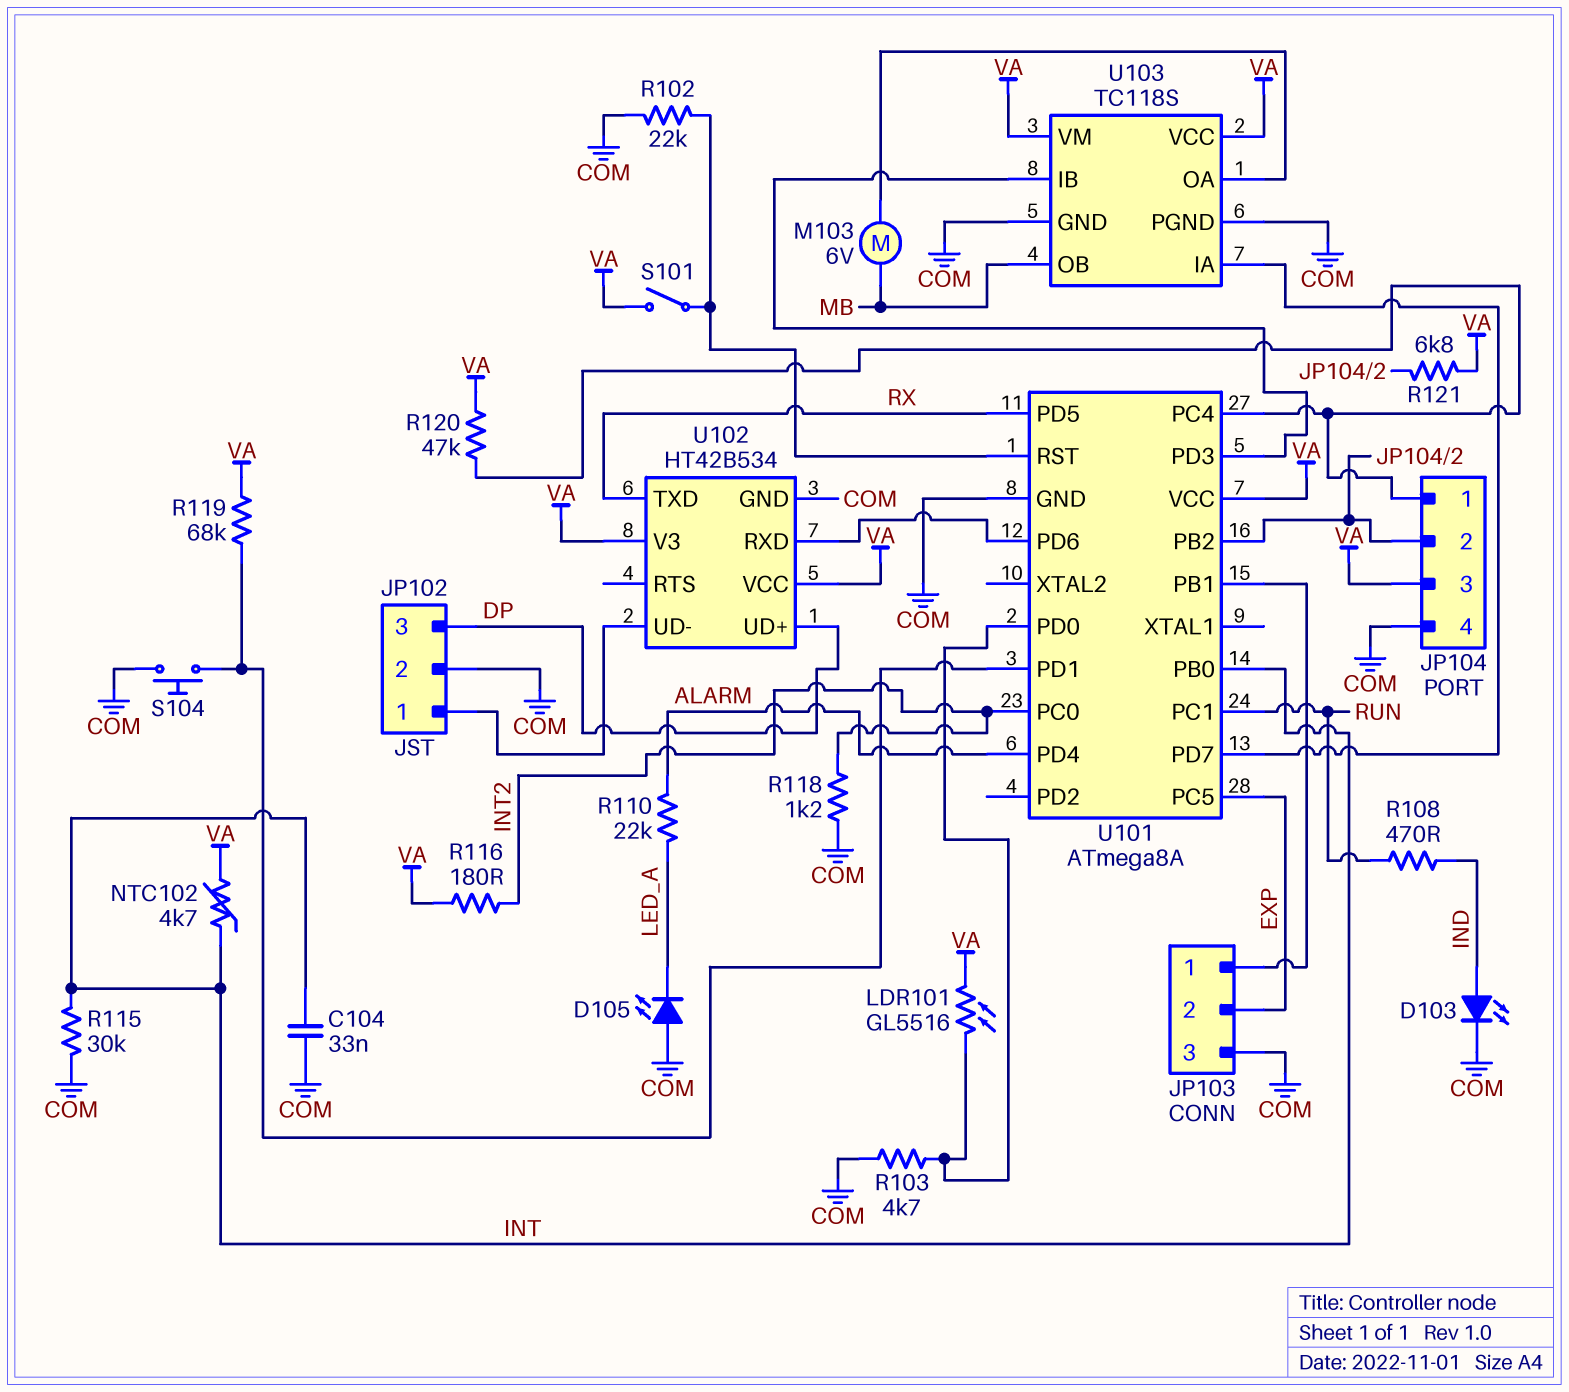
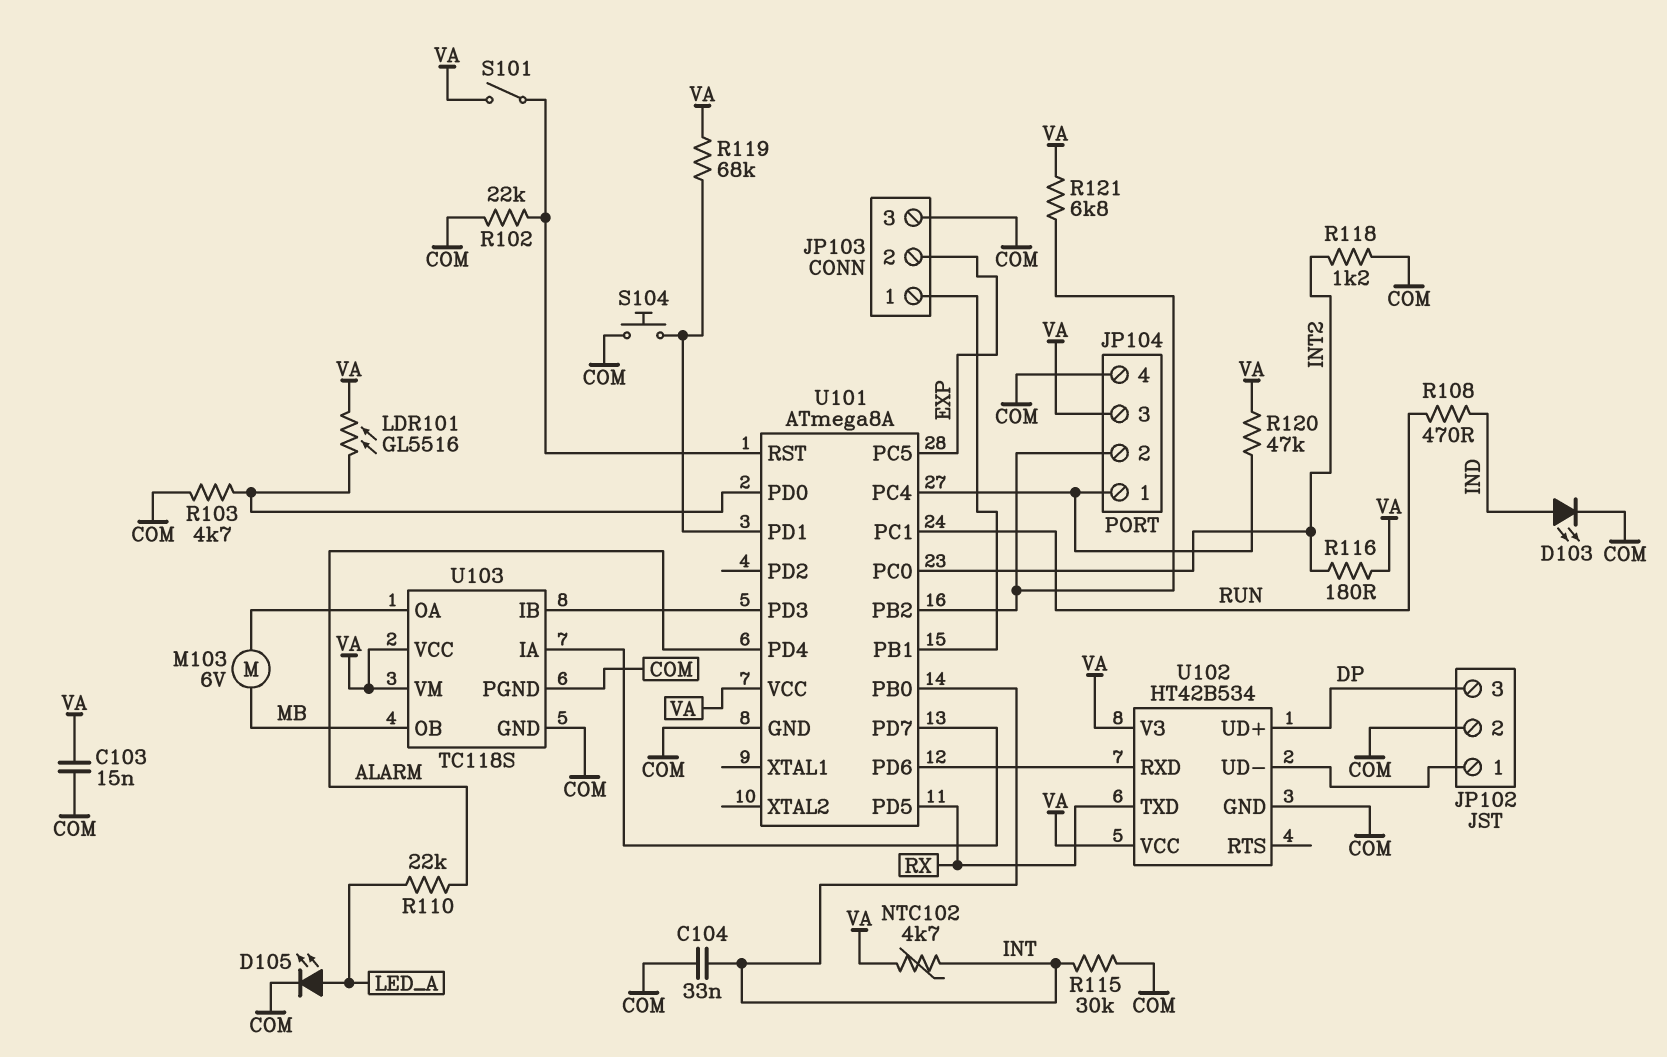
C103: none -> 15nF (COM, VA)
D105: LED (A COM, K LED_A) -> LED (A LED_A, K COM)

